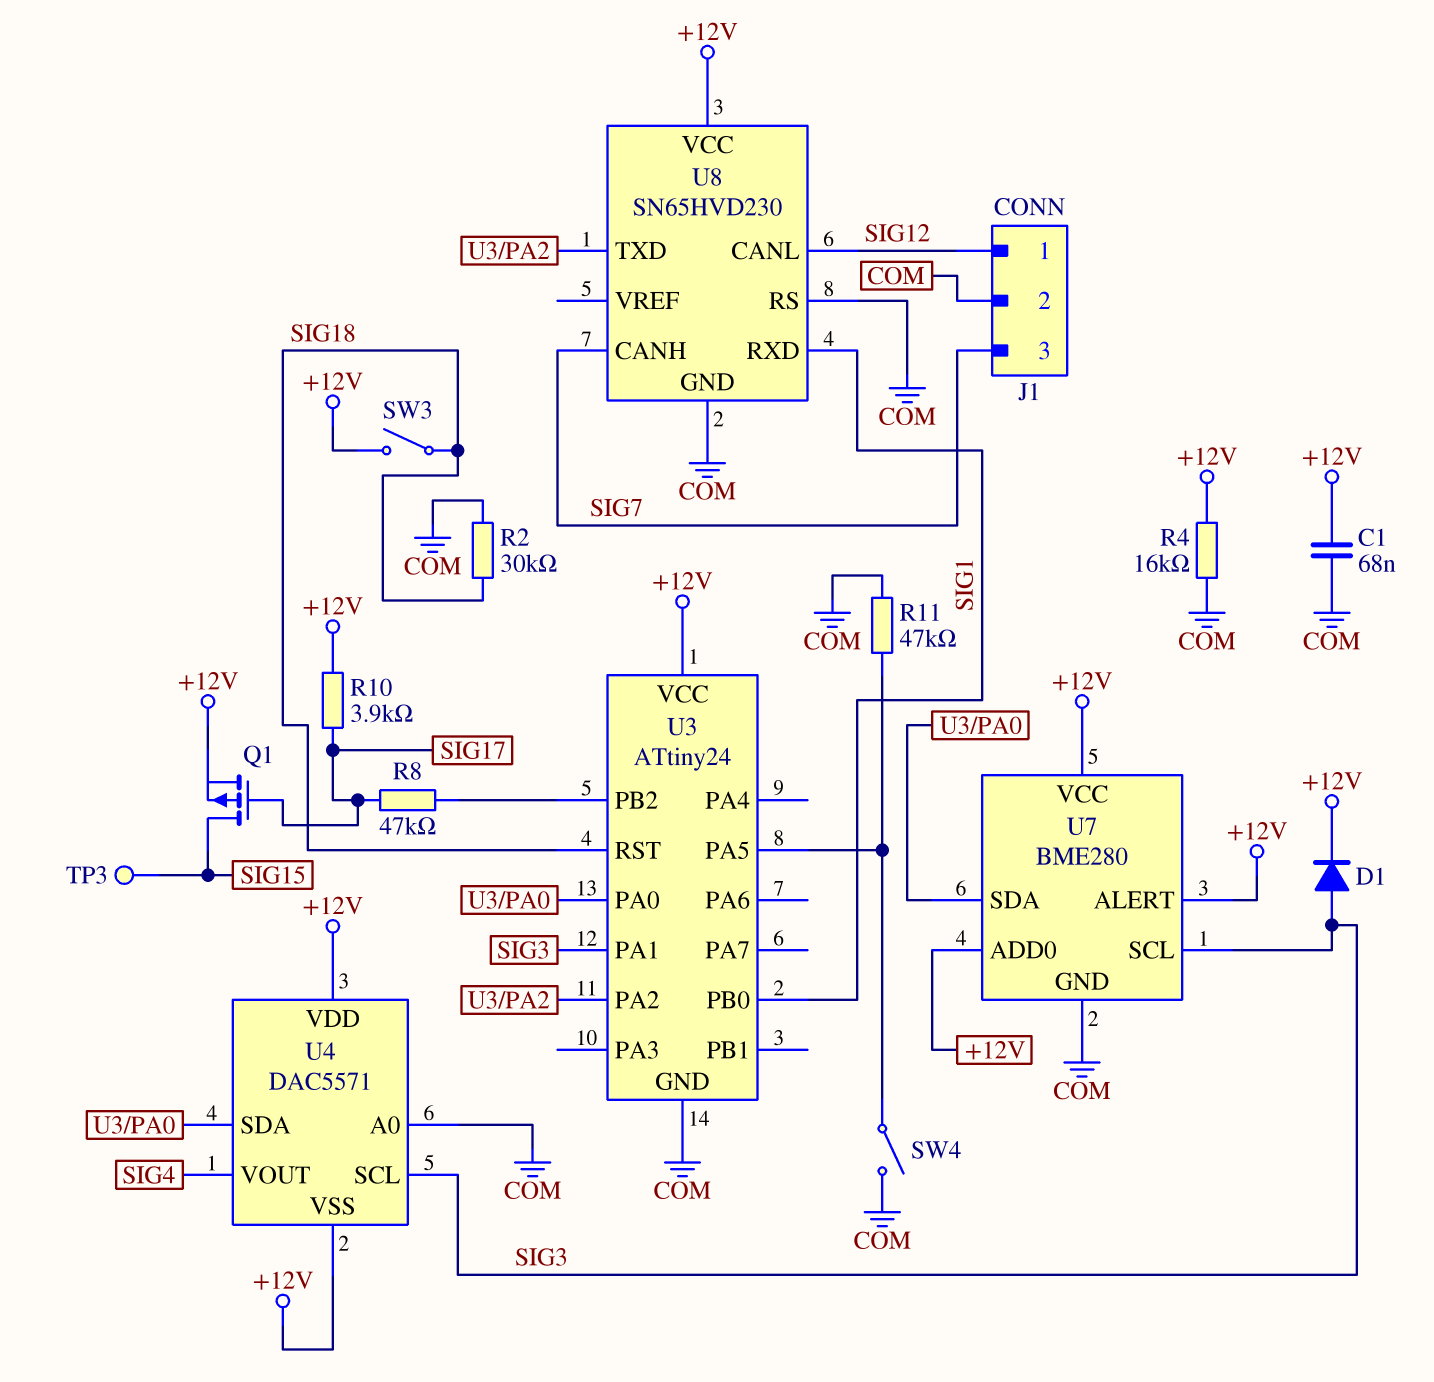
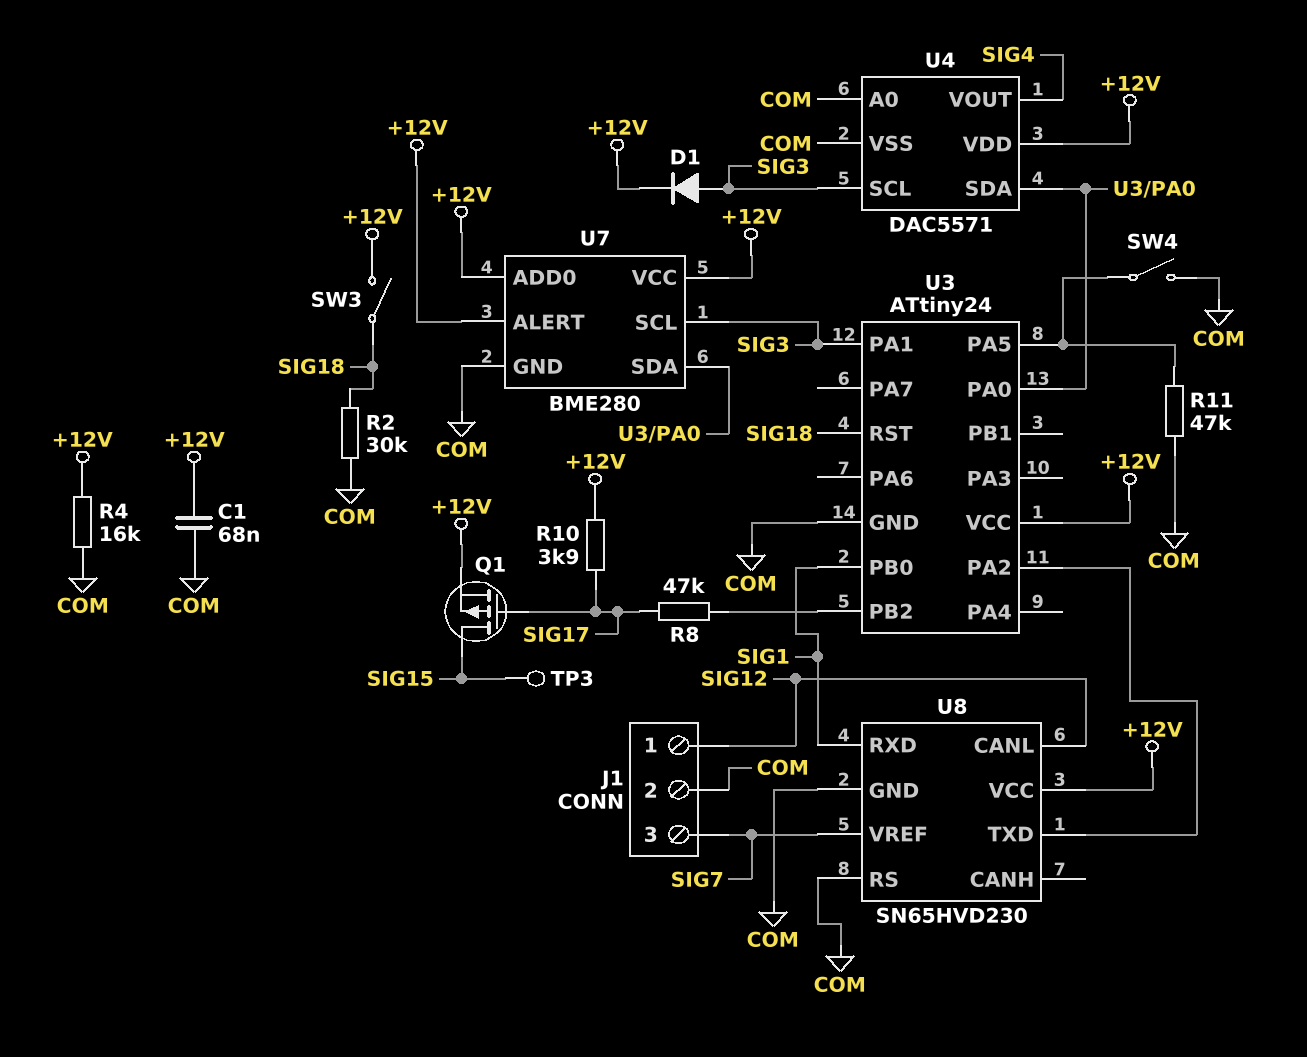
U4 pin VSS: +12V -> COM
U8 pin CANH: SIG7 -> none
U8 pin VREF: none -> SIG7

